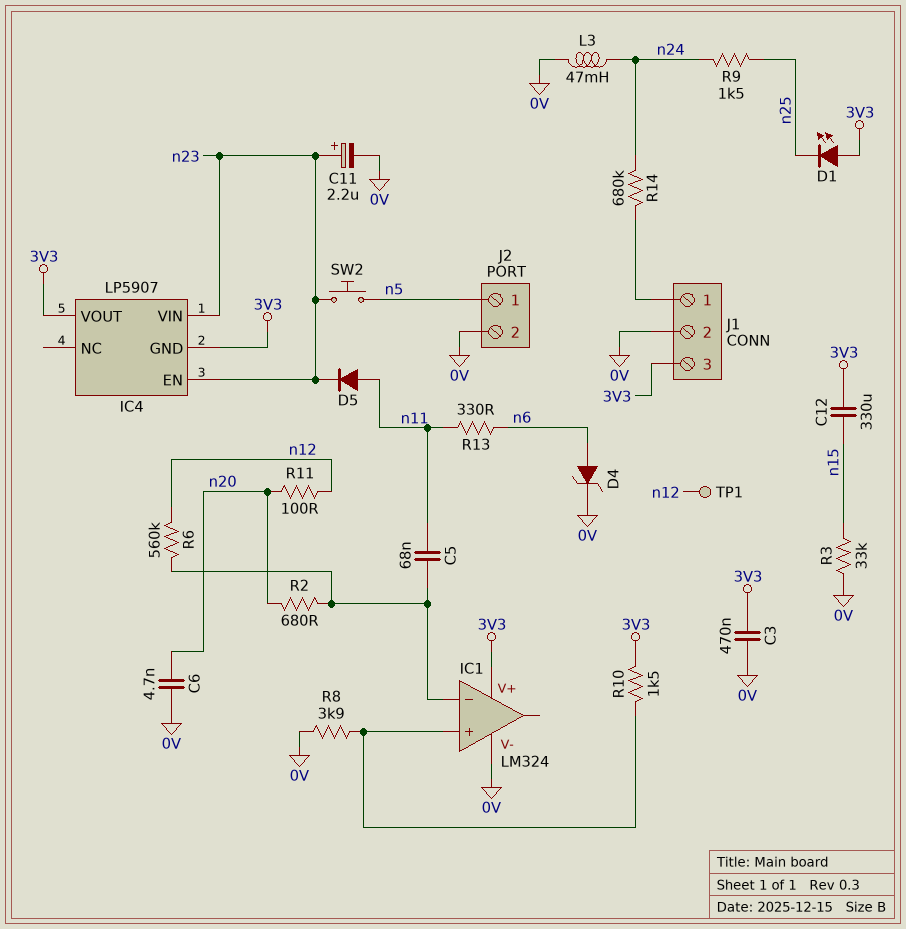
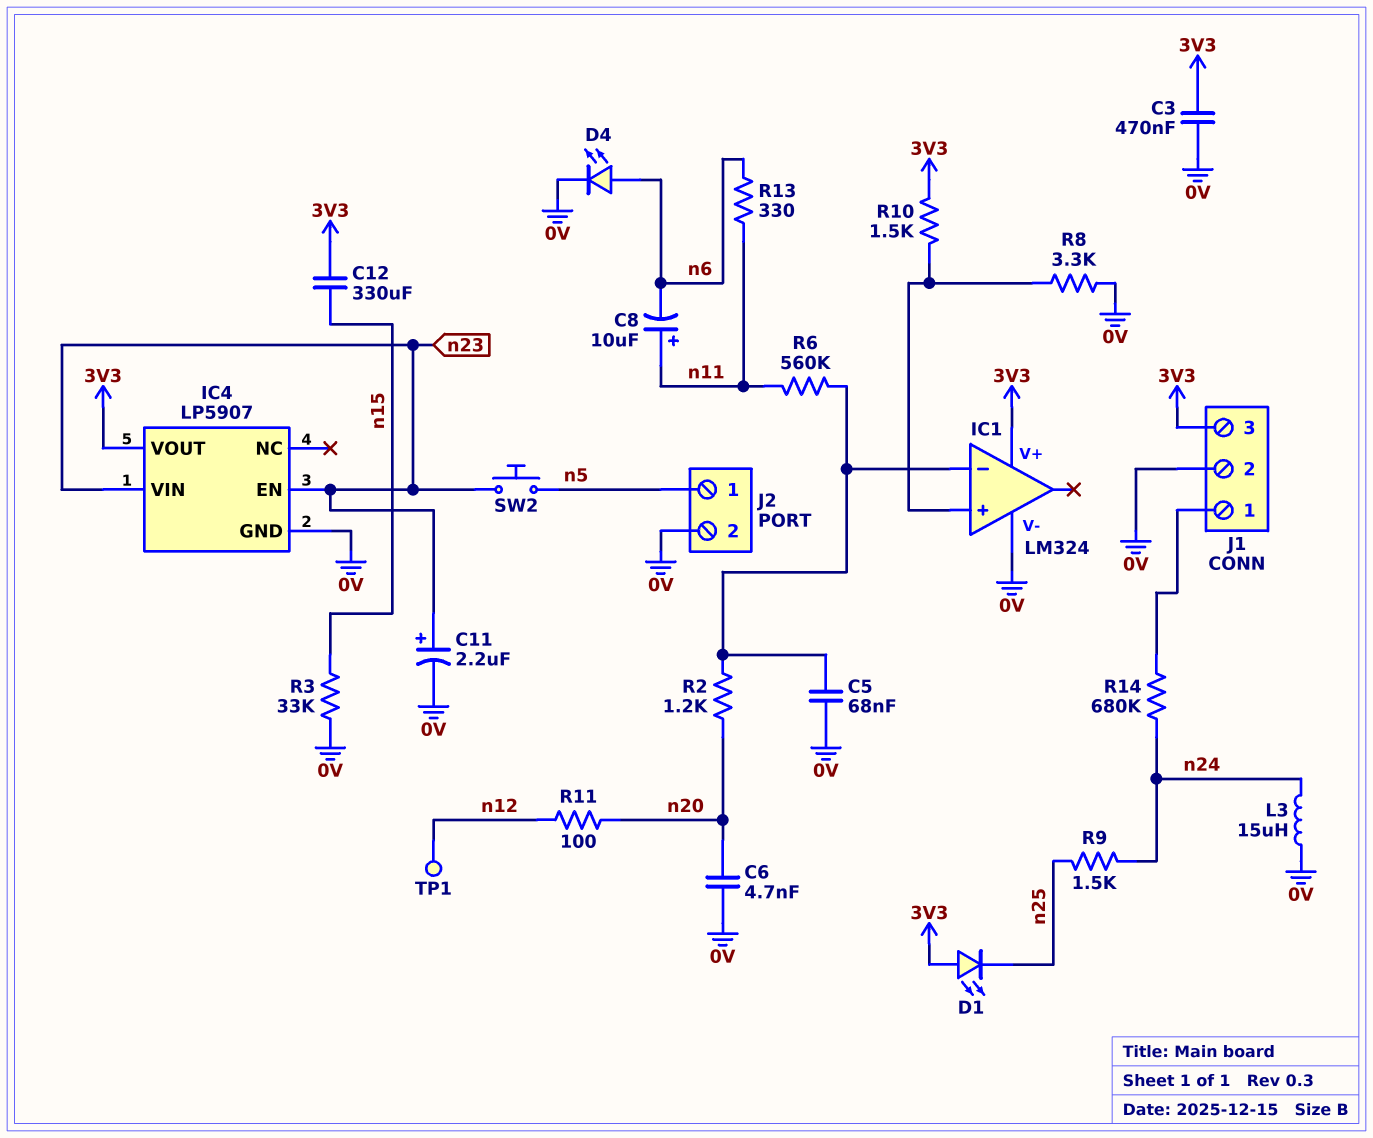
C5: 68nF (IC1/in-, n11) -> 68nF (0V, IC1/in-)
C8: none -> 10uF (plus n11, minus n6)
D4: zener (A n6, K 0V) -> LED (A n6, K 0V)
D5: diode (A n11, K n23) -> none
IC4 pin GND: 3V3 -> 0V
L3: 47mH (0V, n24) -> 15uH (0V, n24)
R2: 680 (IC1/in-, n20) -> 1.2k (IC1/in-, n20)
R6: 560k (IC1/in-, n12) -> 560k (IC1/in-, n11)
R8: 3.9k (0V, IC1/in+) -> 3.3k (0V, IC1/in+)

